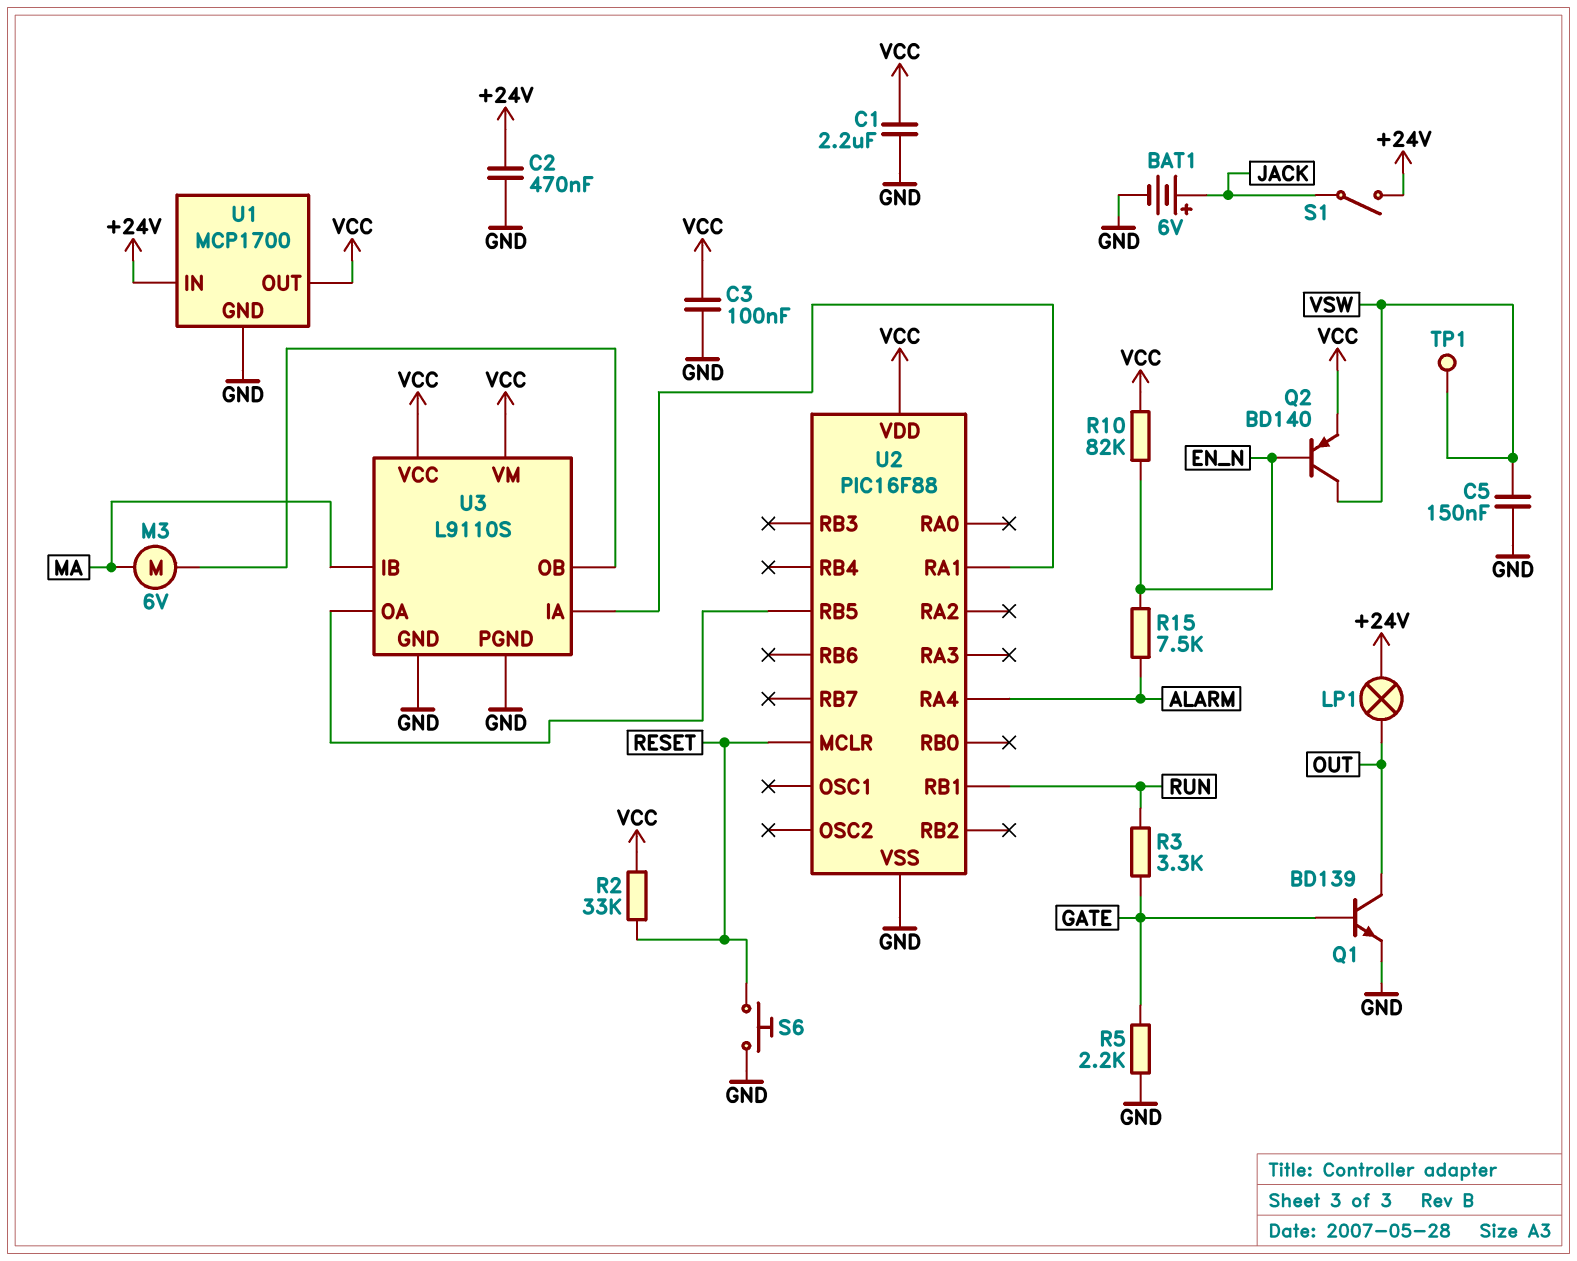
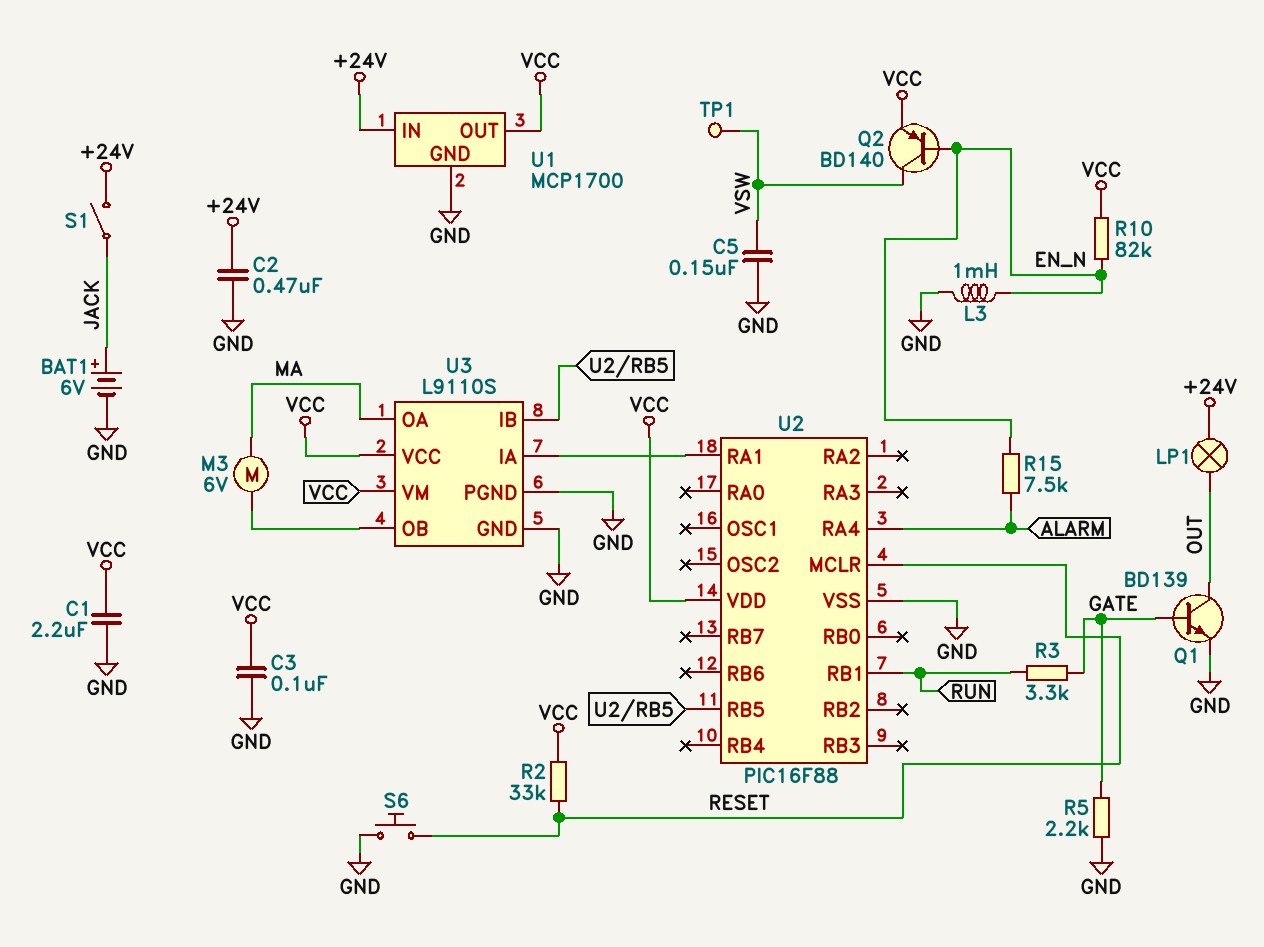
L3: none -> 1mH (EN_N, GND)
U3 pin IB: MA -> U2/RB5
U3 pin OA: U2/RB5 -> MA

